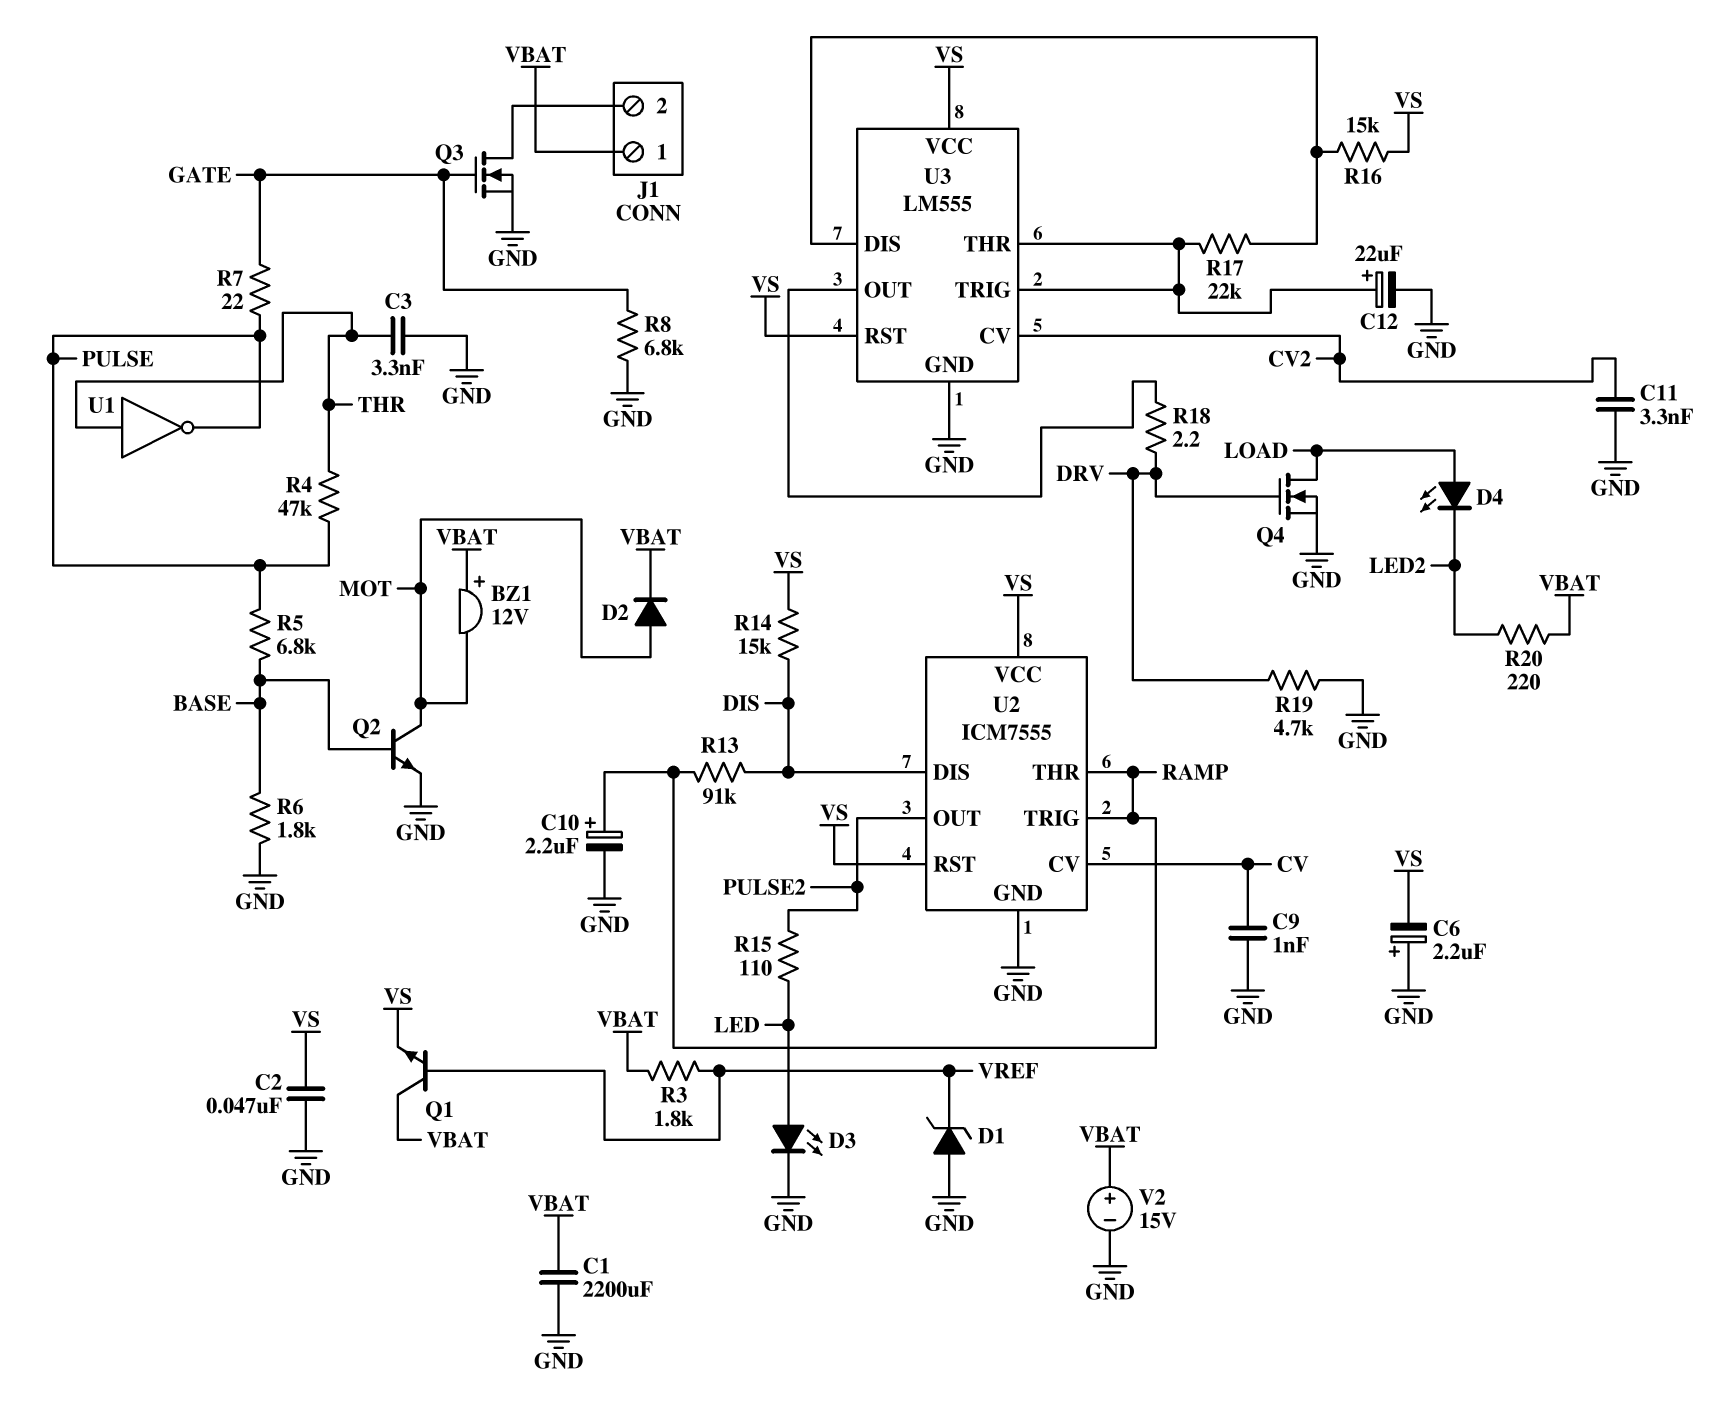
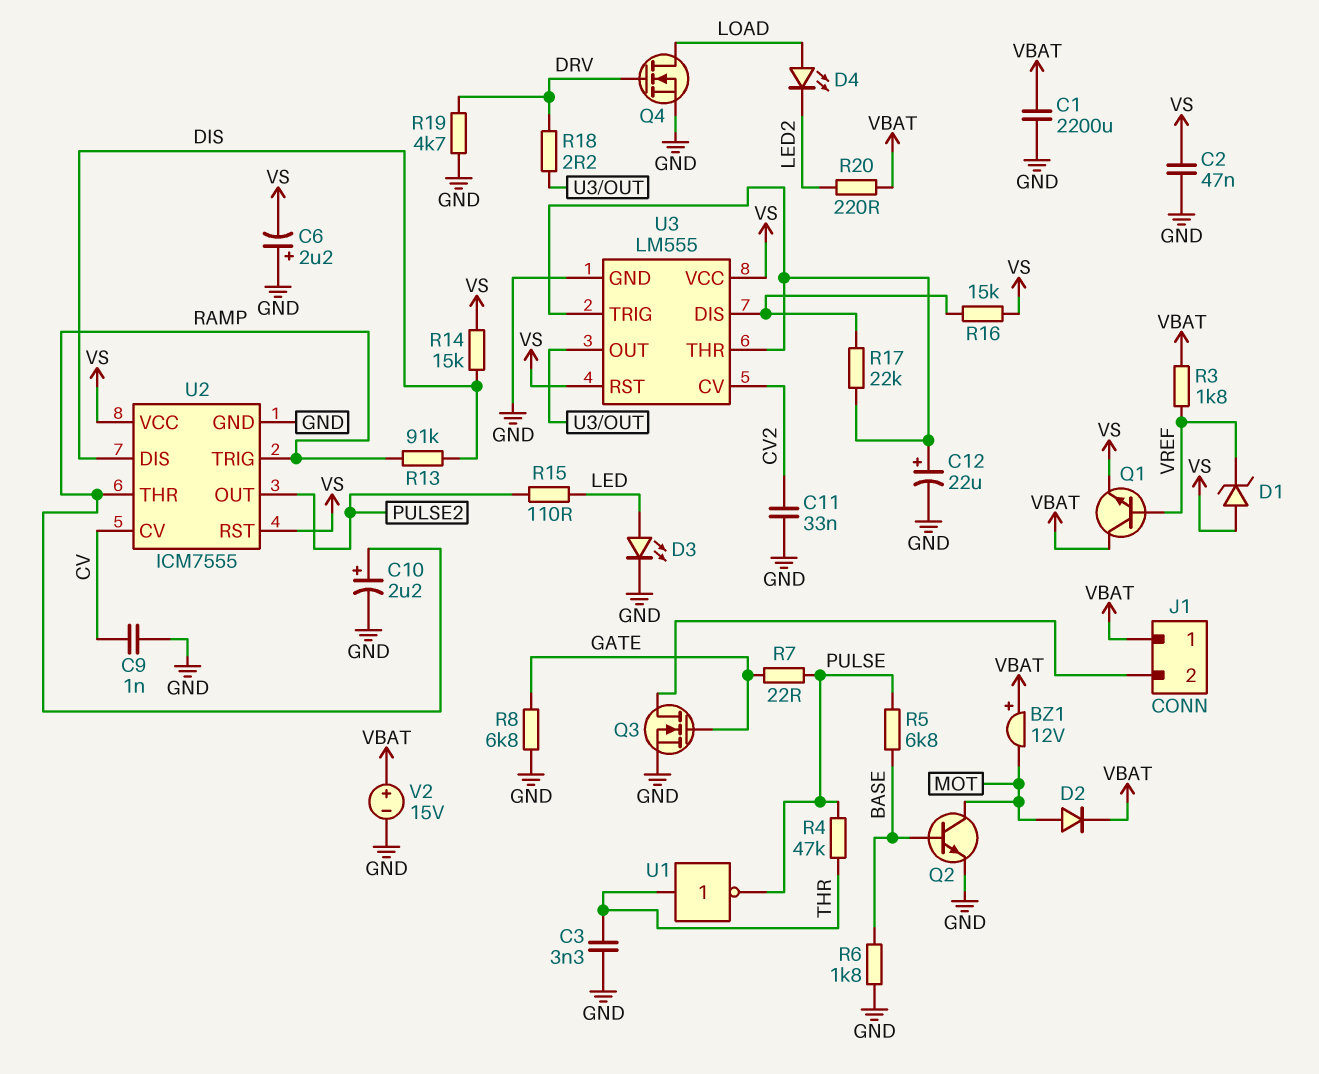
C11: 3.3nF (CV2, GND) -> 33nF (CV2, GND)
D1: zener (A GND, K VREF) -> zener (A VS, K VREF)

